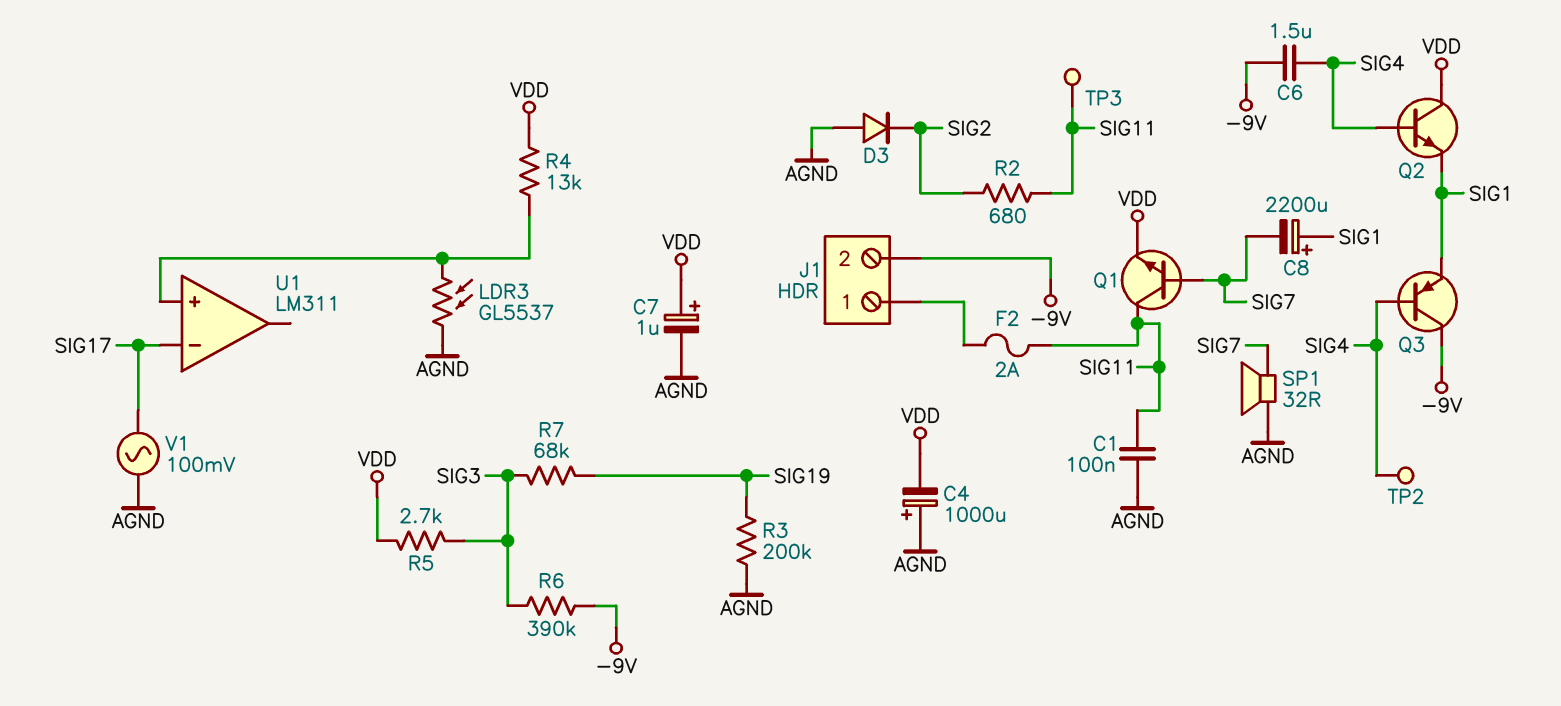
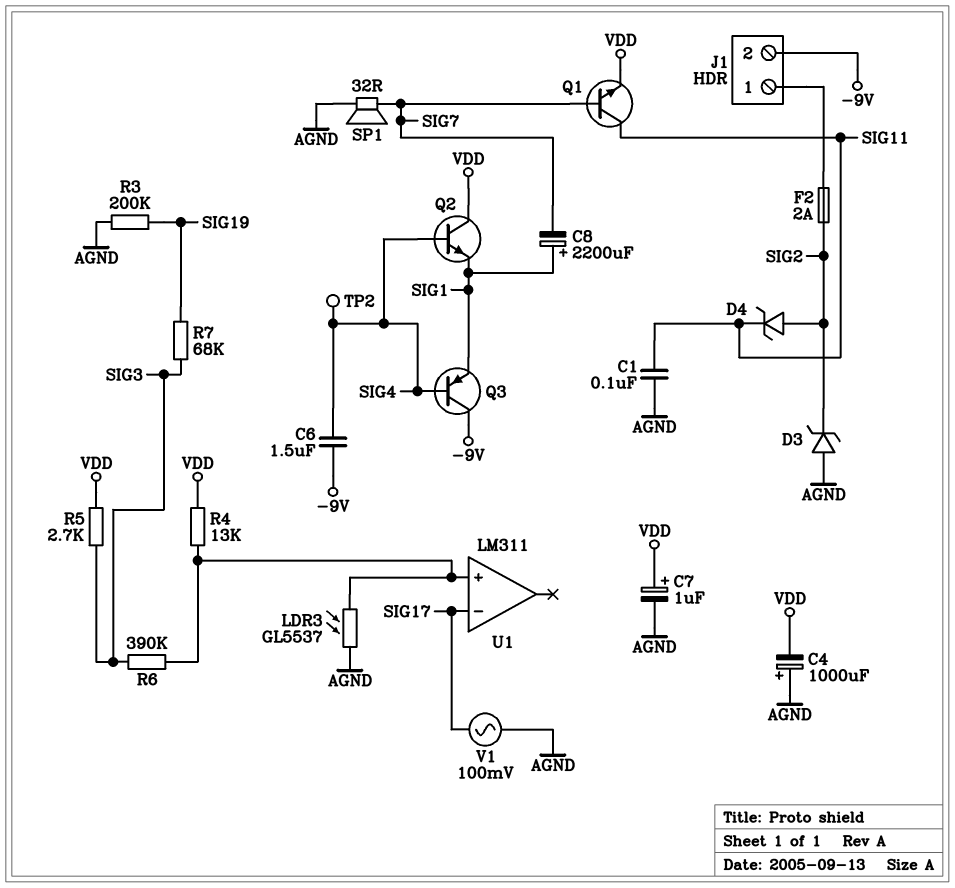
D3: diode (A AGND, K SIG2) -> zener (A AGND, K SIG2)
D4: none -> zener (A SIG2, K SIG11)
F2: 2A (J1/1, SIG11) -> 2A (J1/1, SIG2)
R2: 680 (SIG2, SIG11) -> none
R6: 390k (-9V, SIG3) -> 390k (SIG3, U1/in+)
TP3: test point (SIG11) -> none

